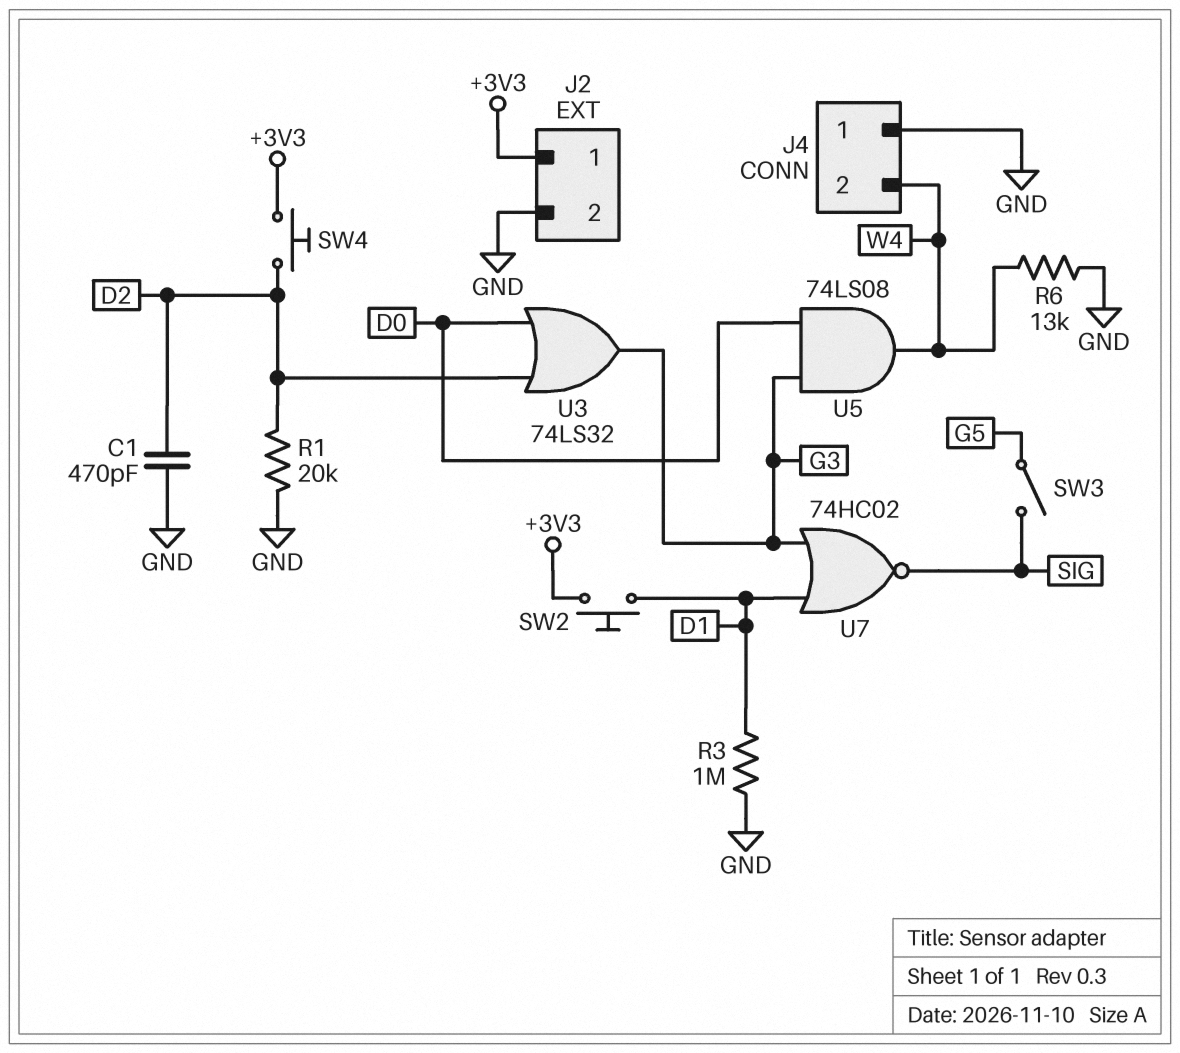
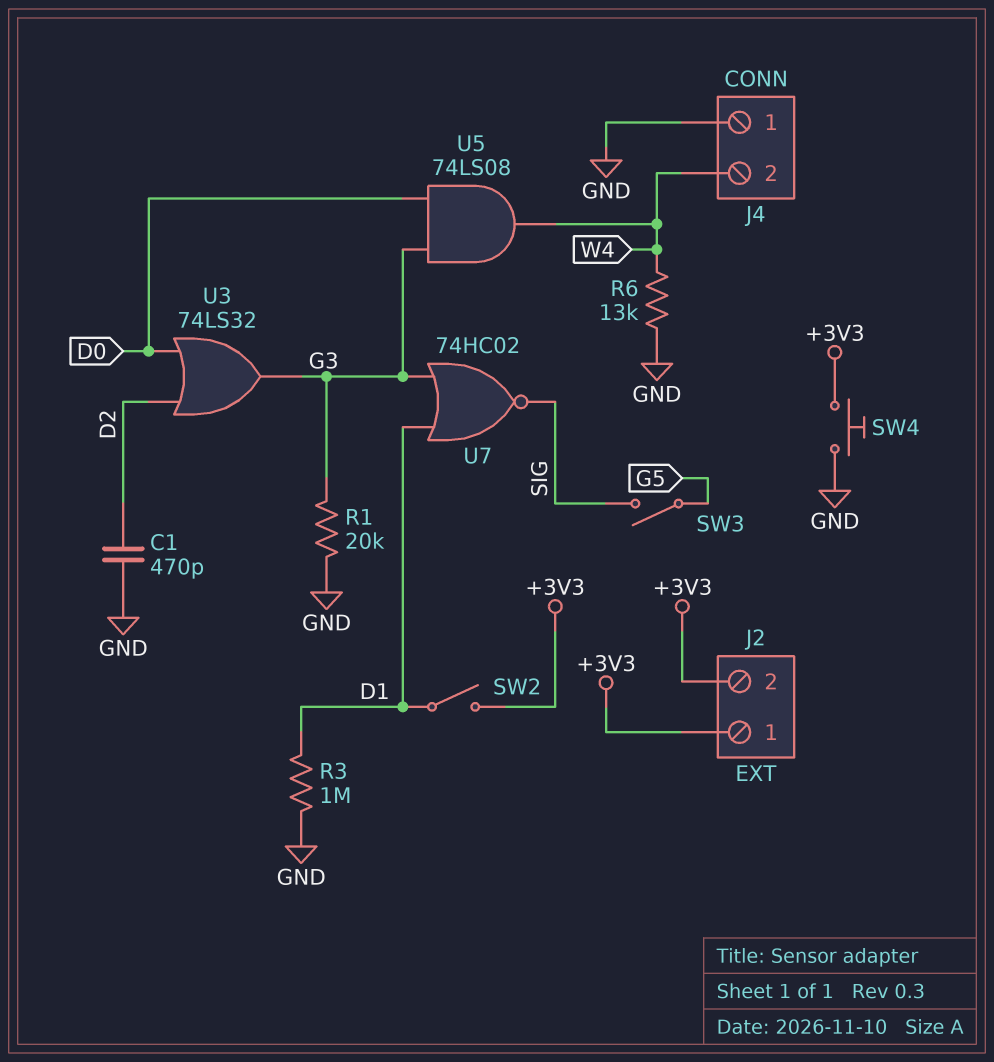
J2 pin 2: GND -> +3V3
R1: 20k (D2, GND) -> 20k (G3, GND)
SW2: button (+3V3, D1) -> switch (+3V3, D1)
SW4: button (+3V3, D2) -> button (+3V3, GND)

